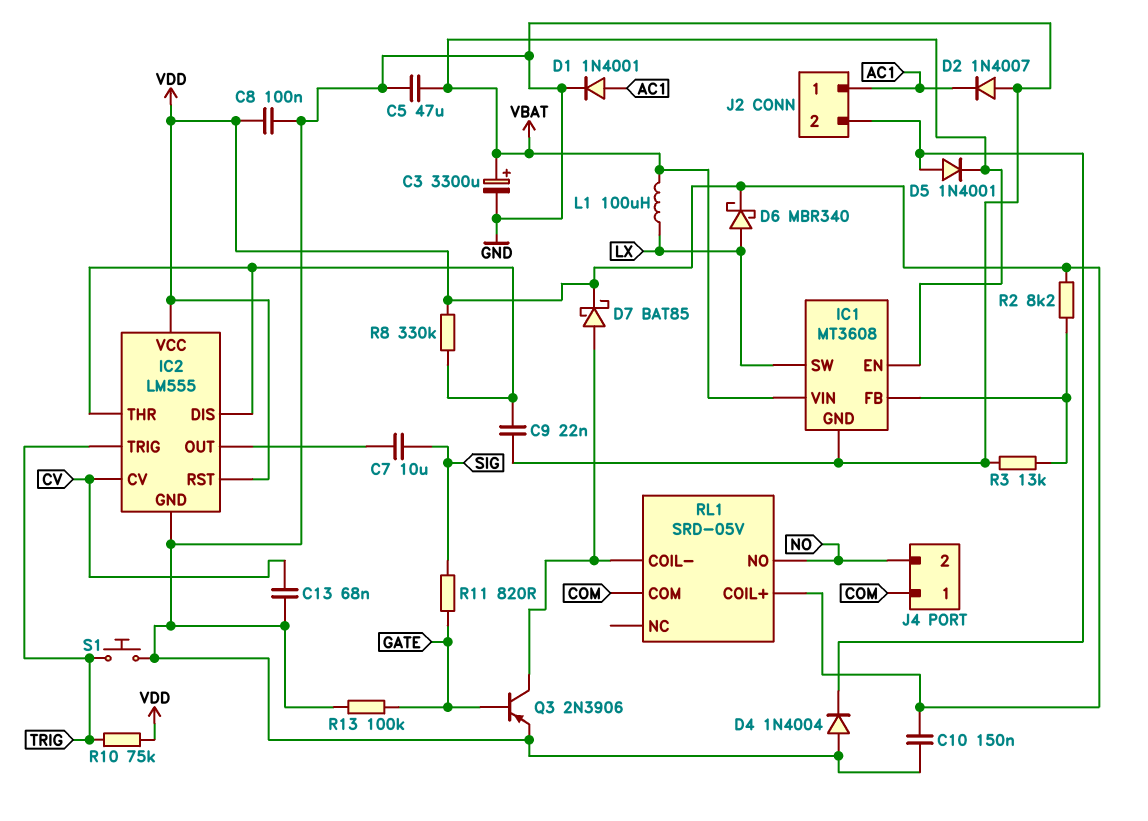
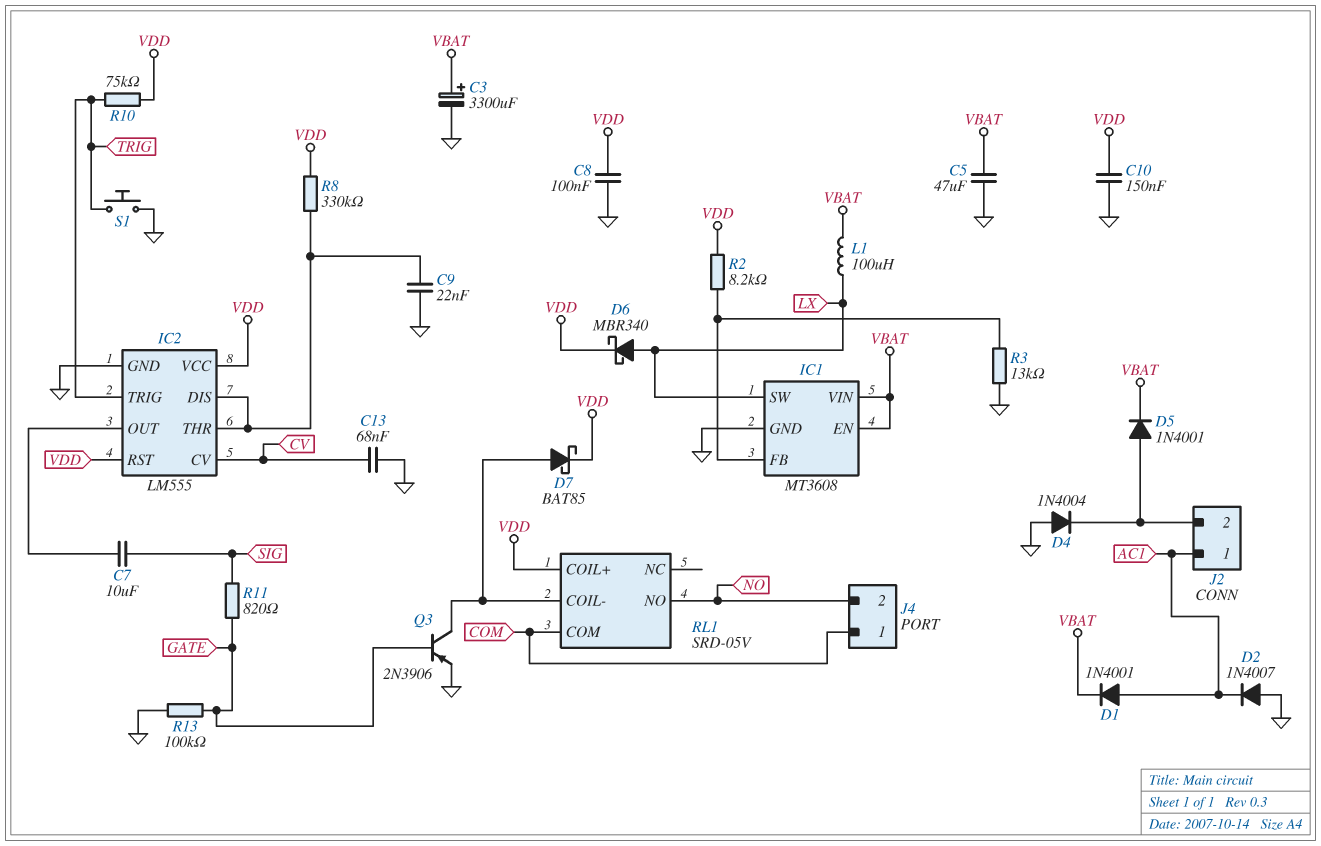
D1: diode 1N4001 (A AC1, K GND) -> diode 1N4001 (A AC1, K VBAT)

